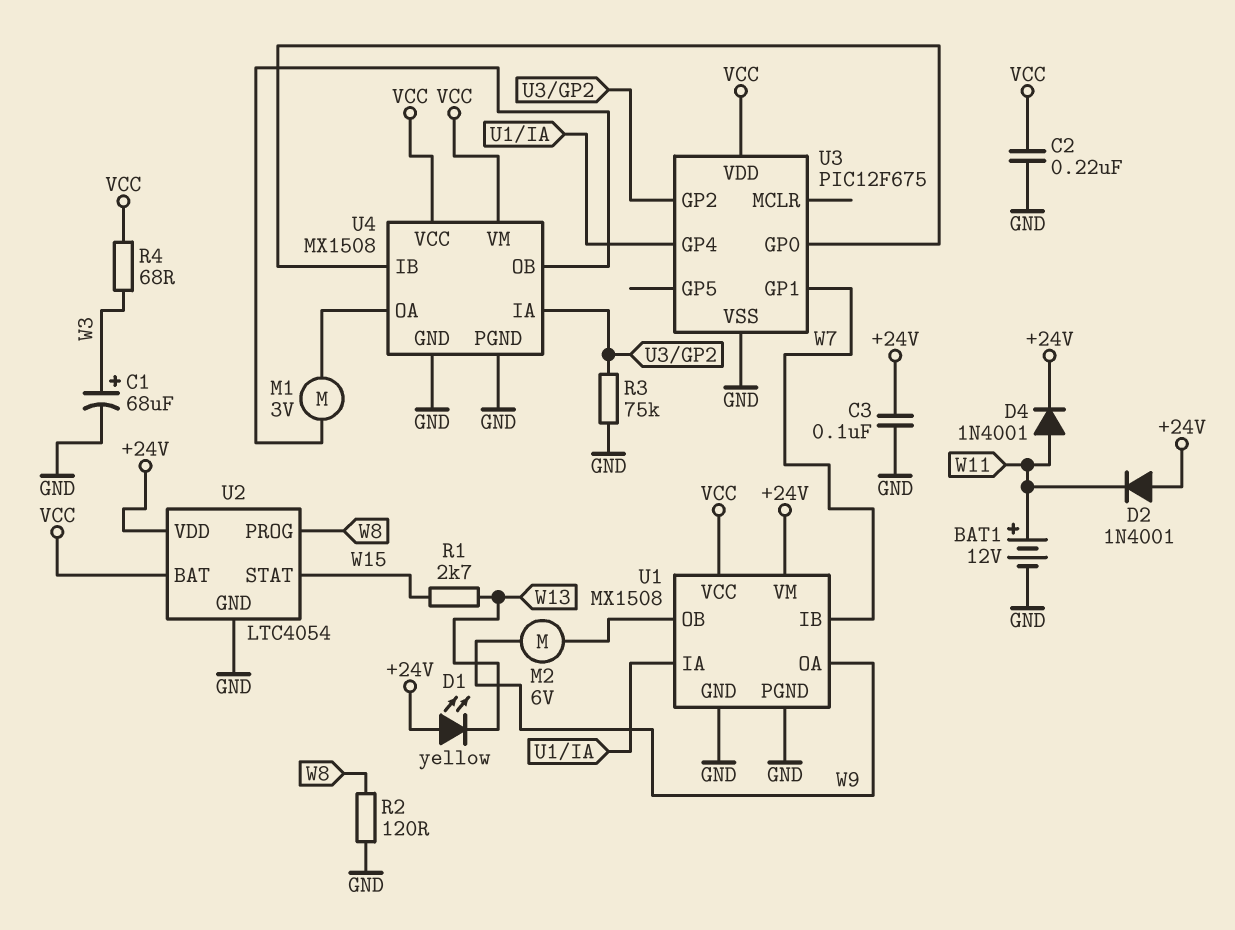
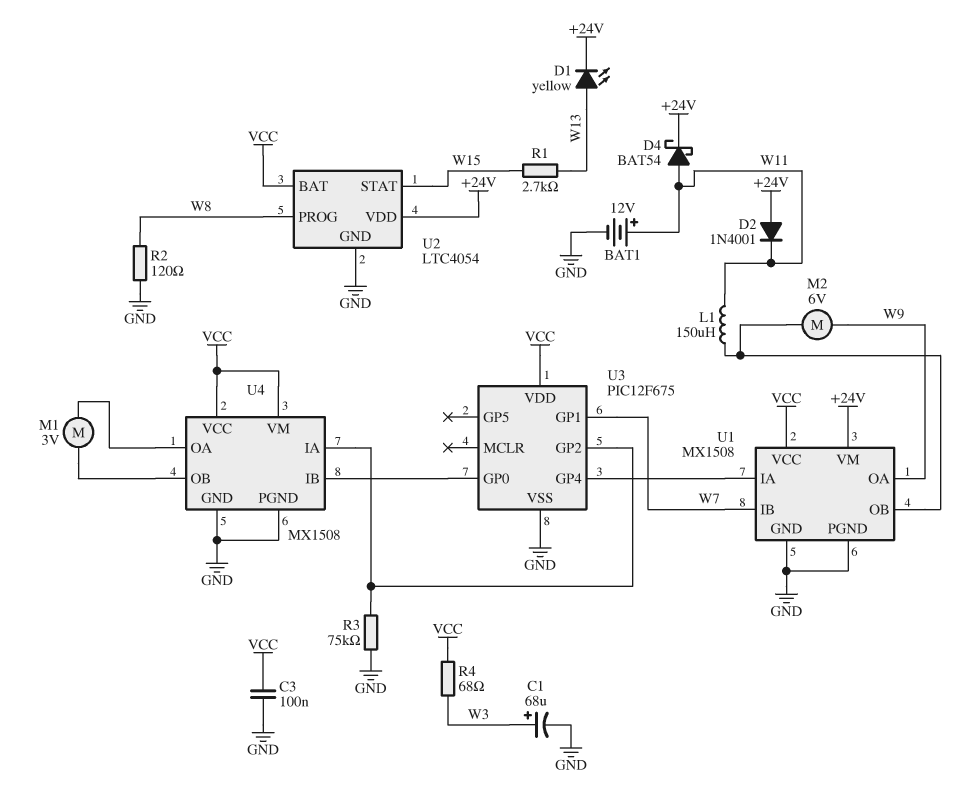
C2: 220nF (GND, VCC) -> none
C3: 100nF (+24V, GND) -> 100nF (GND, VCC)
D1: LED yellow (A +24V, K W13) -> LED yellow (A W13, K +24V)
D4: diode 1N4001 (A W11, K +24V) -> schottky BAT54 (A W11, K +24V)
L1: none -> 150uH (U1/OB, W11)

